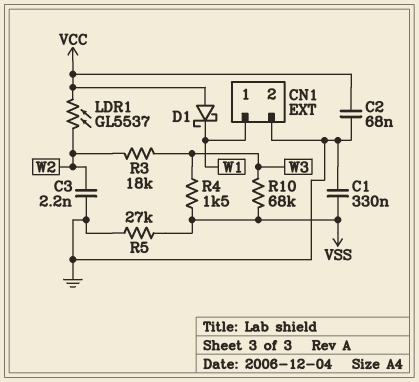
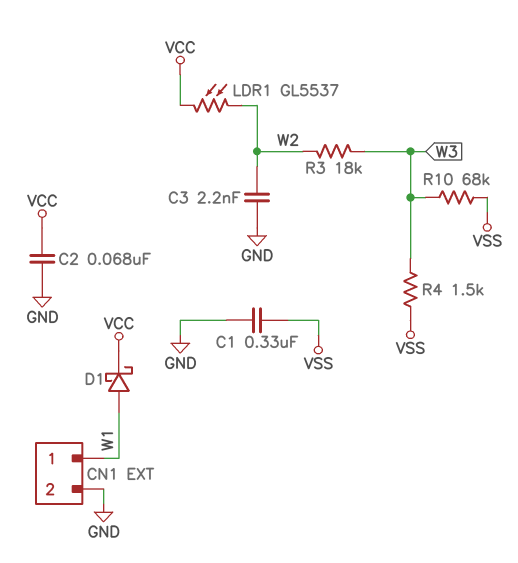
D1: schottky (A VCC, K W1) -> schottky (A W1, K VCC)
R5: 27k (GND, VSS) -> none

